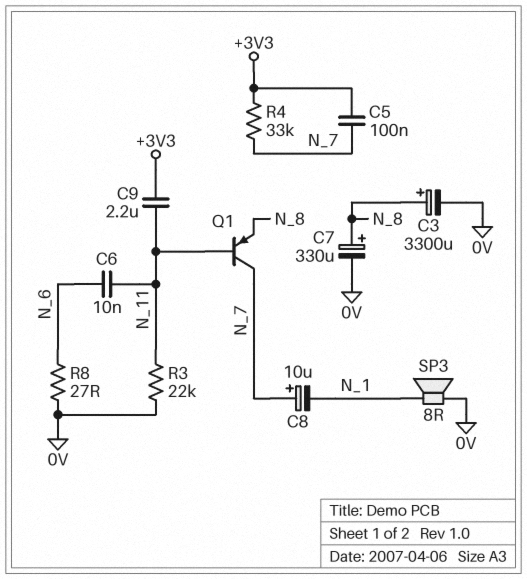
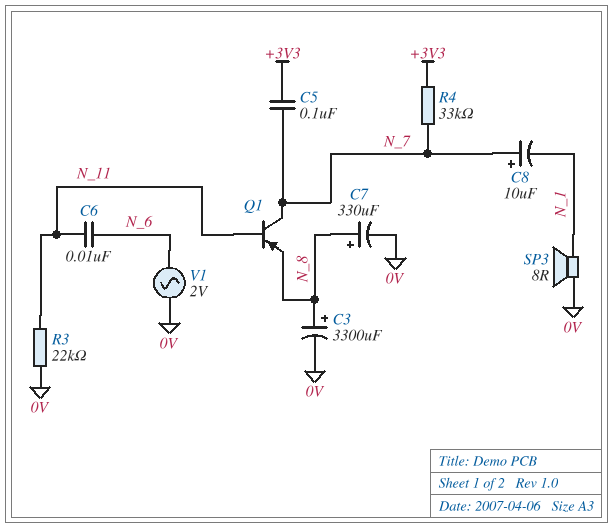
C9: 2.2uF (+3V3, N_11) -> none
R8: 27 (0V, N_6) -> none
V1: none -> AC 2V (0V, N_6)

